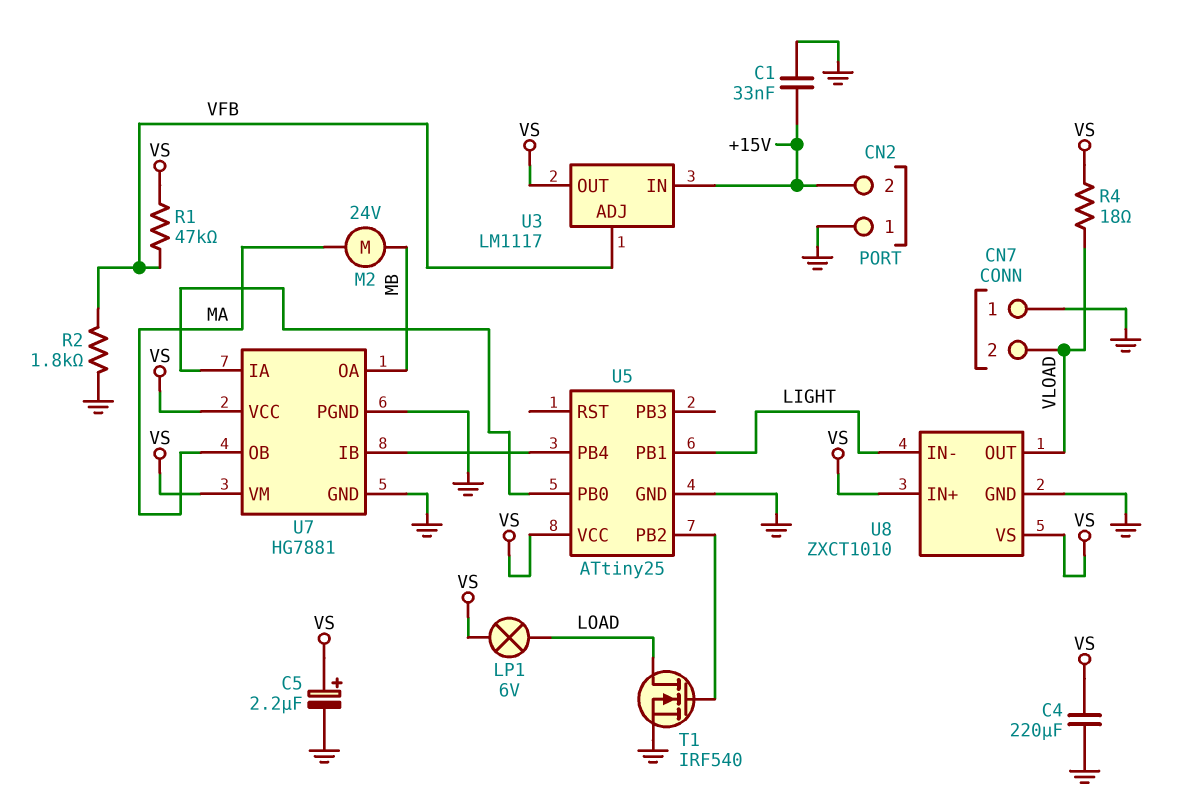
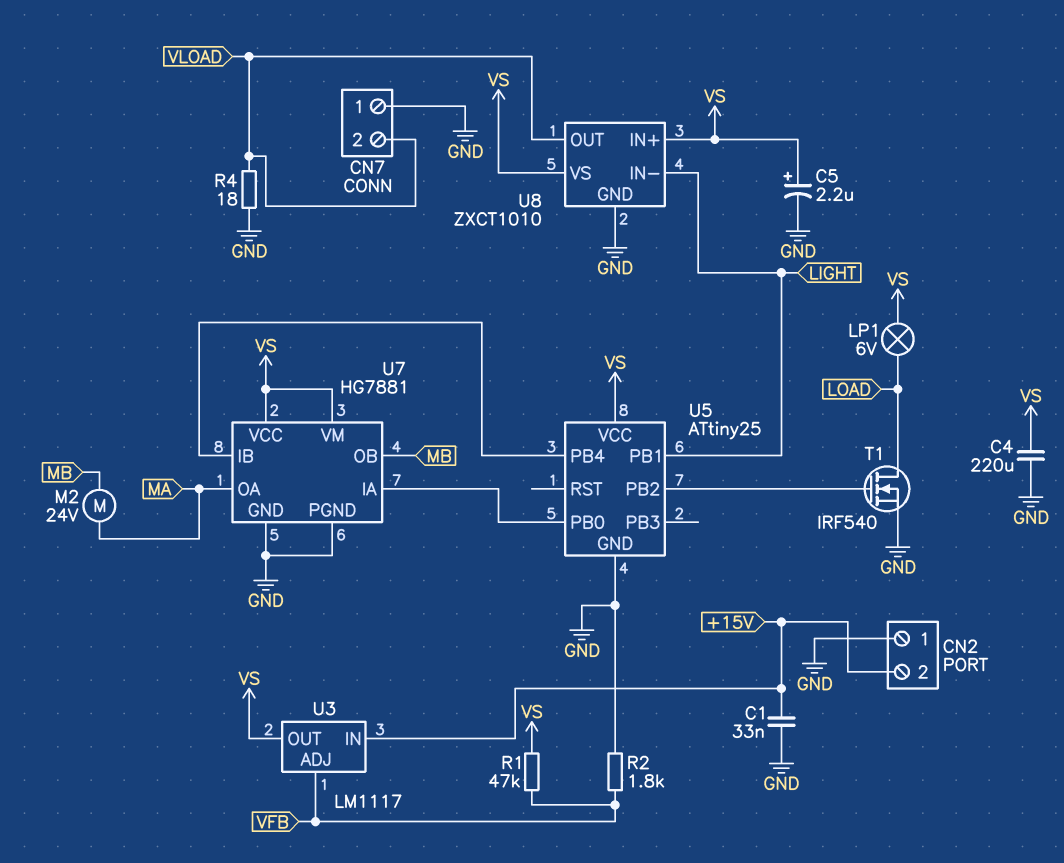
R4: 18 (VLOAD, VS) -> 18 (GND, VLOAD)
U7 pin OA: MB -> MA
U7 pin OB: MA -> MB

